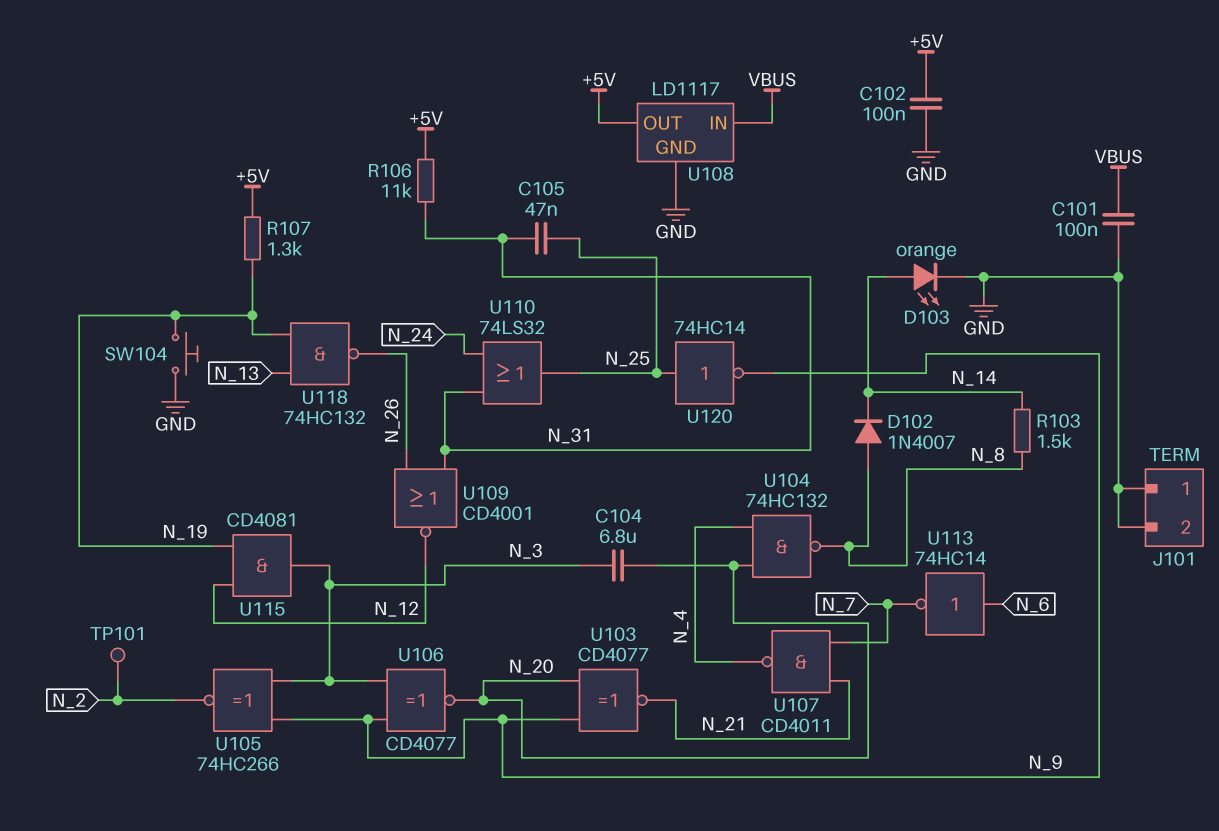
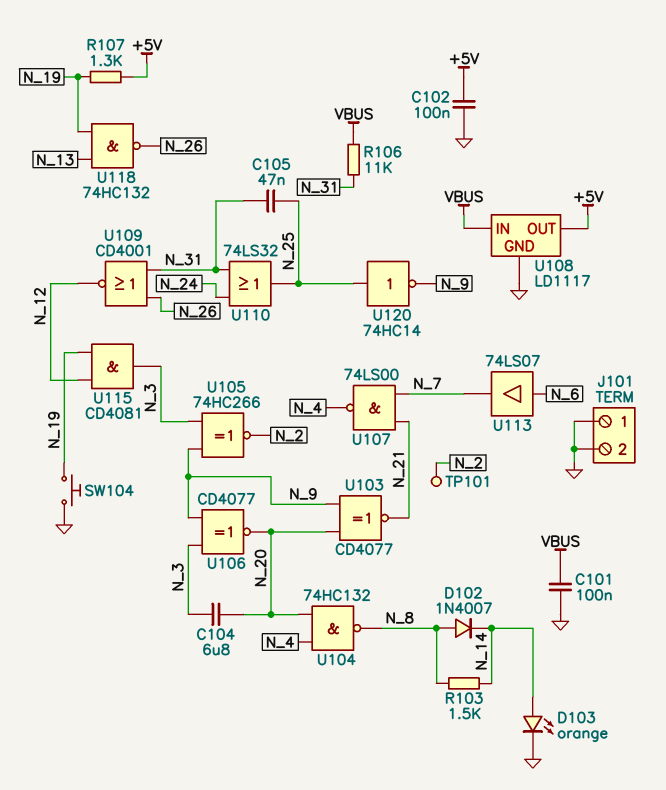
R106: 11k (+5V, N_31) -> 11k (N_31, VBUS)
U107: NAND CD4011 (in N_7, in N_21, out N_4) -> NAND 74LS00 (in N_7, in N_21, out N_4)
U113: NOT 74HC14 (in N_6, out N_7) -> buffer 74LS07 (in N_6, out N_7)

